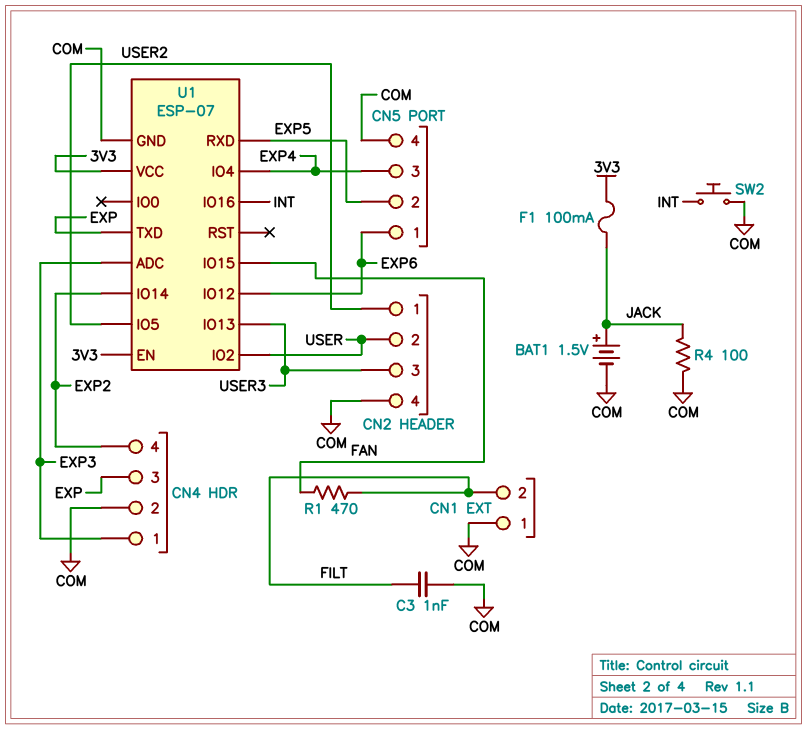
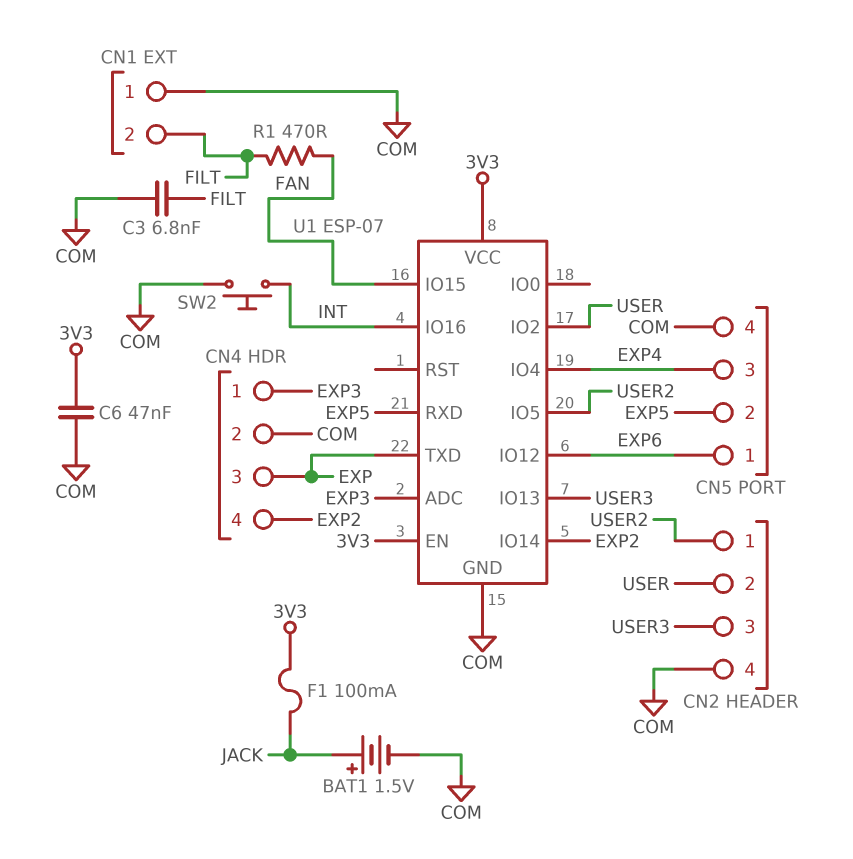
C3: 1nF (COM, FILT) -> 6.8nF (COM, FILT)
C6: none -> 47nF (3V3, COM)
R4: 100 (COM, JACK) -> none

